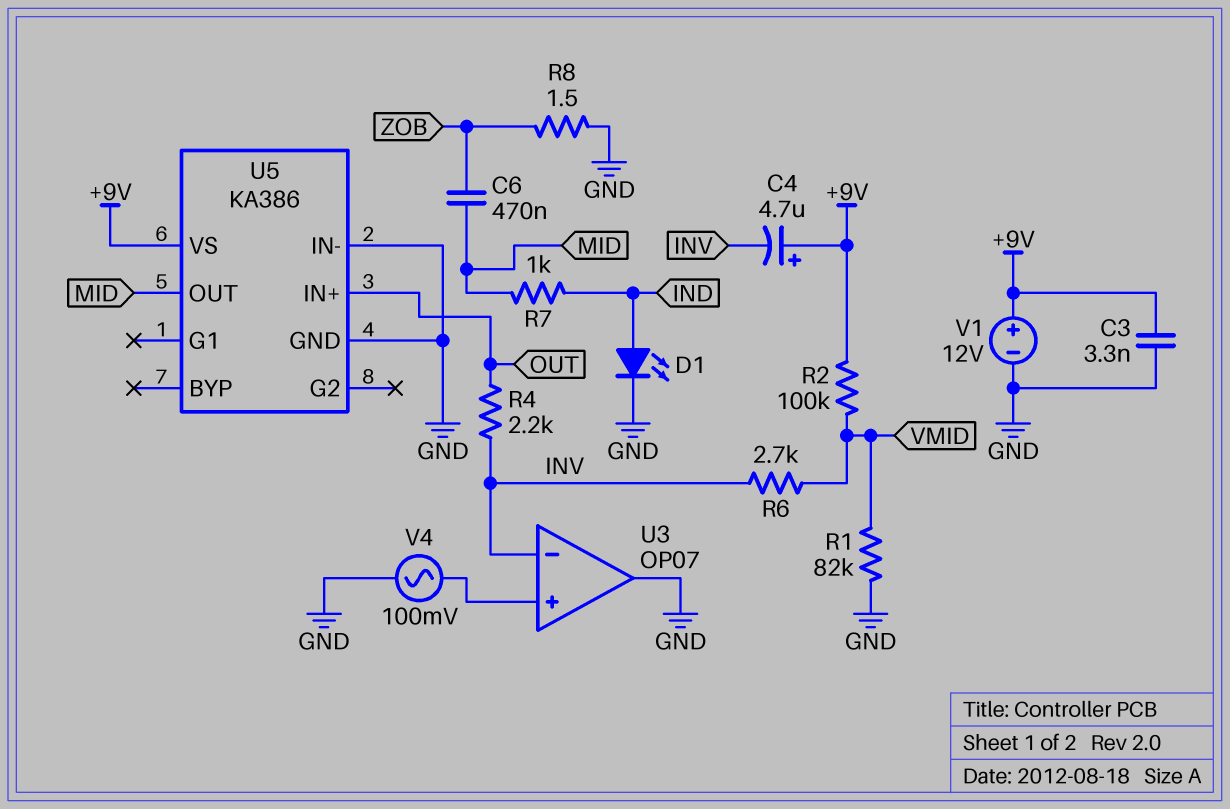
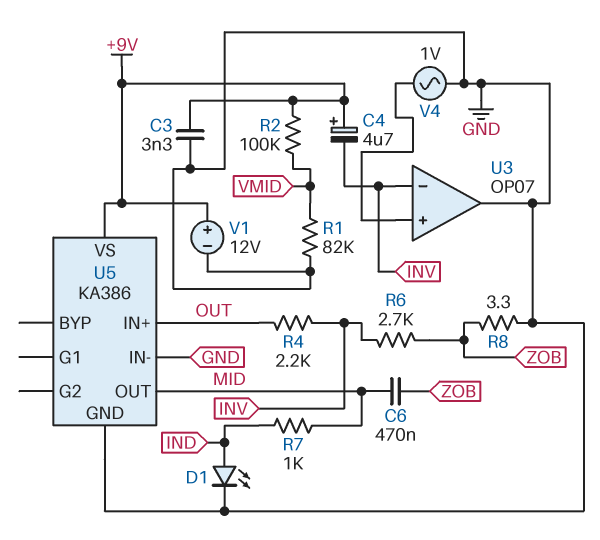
R6: 2.7k (INV, VMID) -> 2.7k (INV, ZOB)
R8: 1.5 (GND, ZOB) -> 3.3 (GND, ZOB)
V4: AC 100mV (GND, U3/in+) -> AC 1V (GND, U3/in+)

